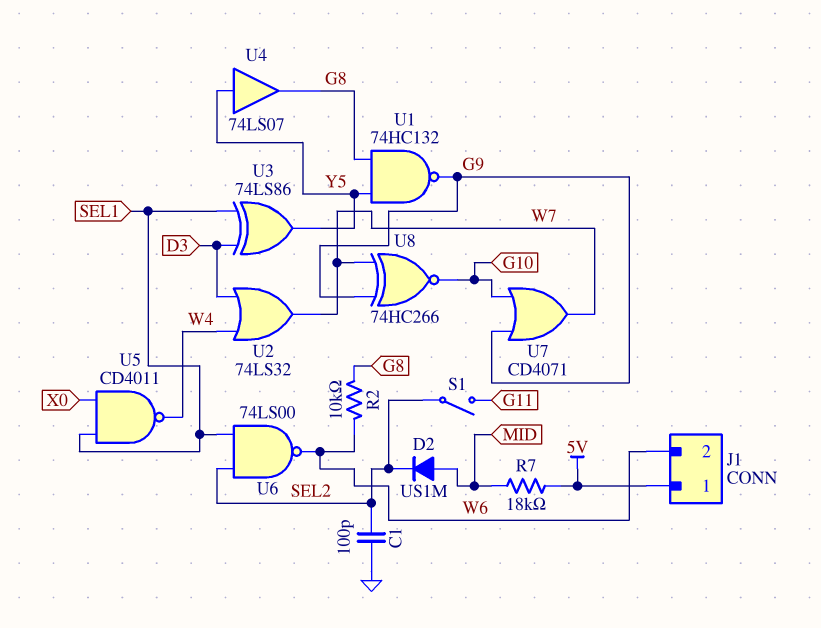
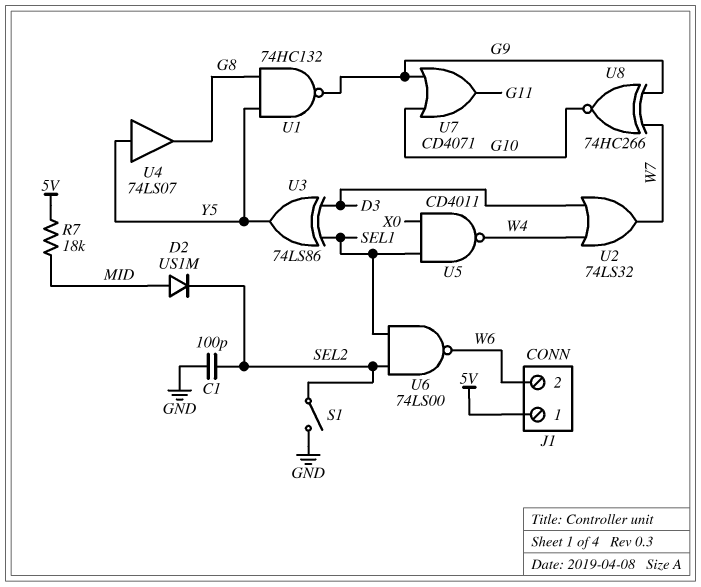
R2: 10k (G8, W6) -> none
S1: switch (G11, SEL2) -> switch (GND, SEL2)
U7: OR CD4071 (in G9, in G10, out W7) -> OR CD4071 (in G9, in G10, out G11)

